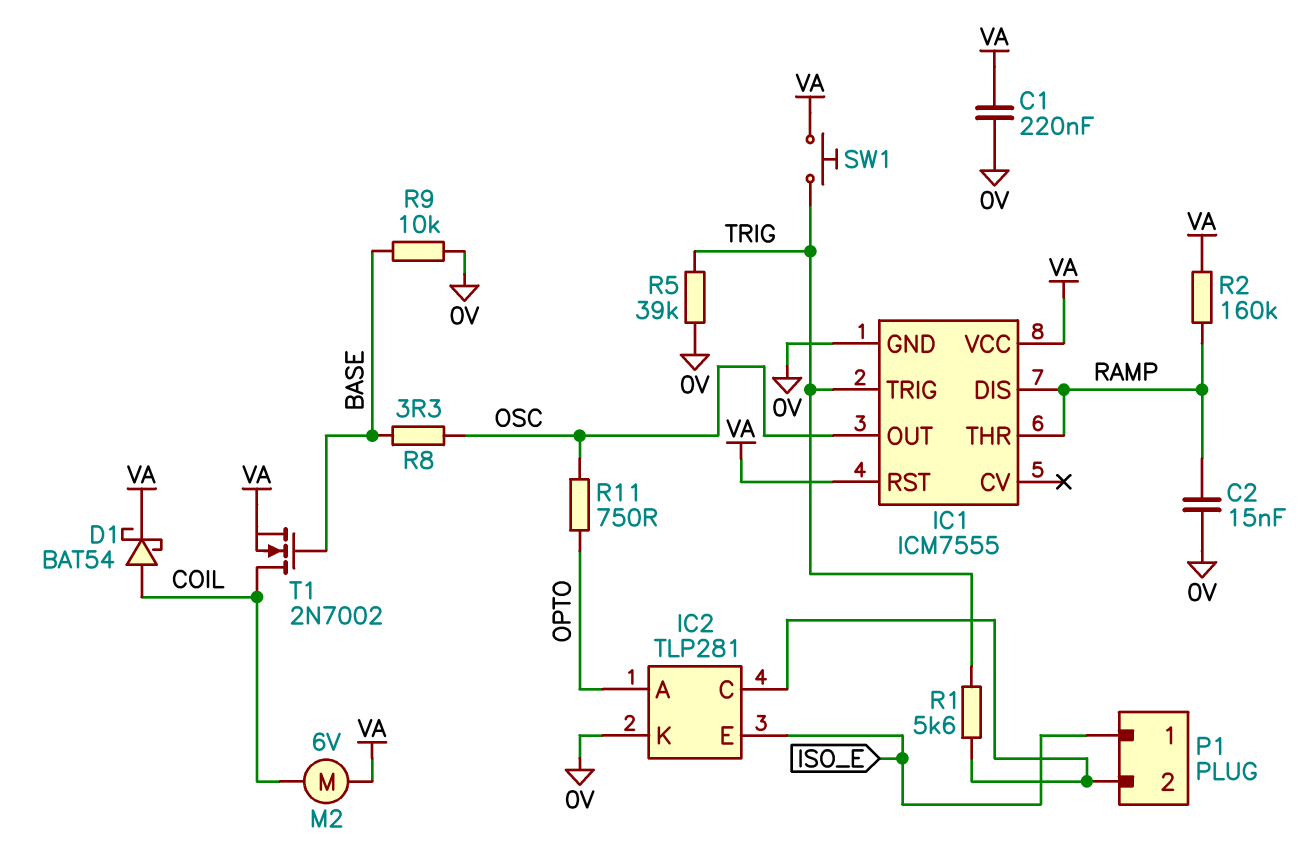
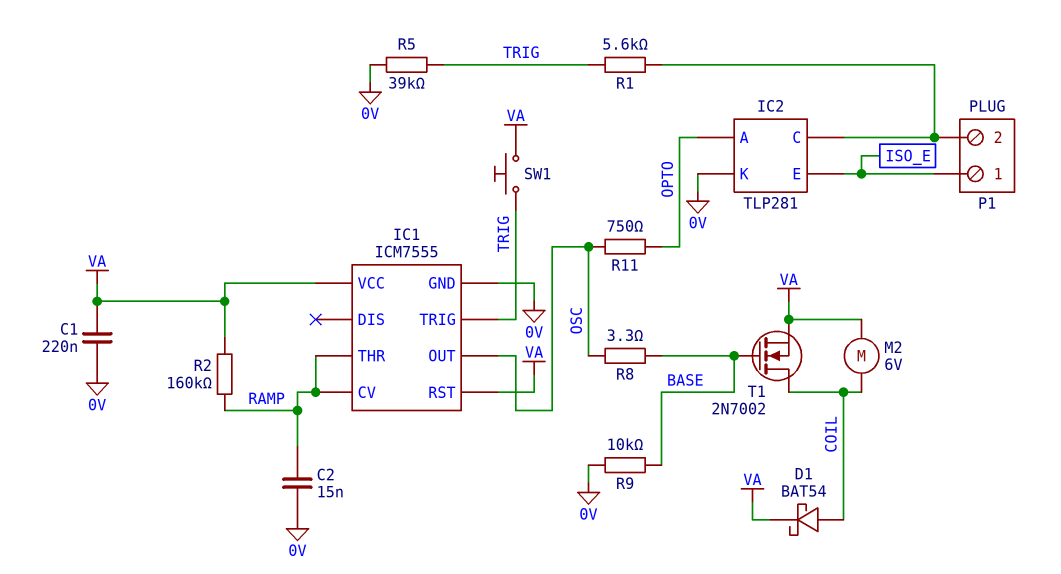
IC1 pin CV: none -> RAMP
IC1 pin DIS: RAMP -> none

